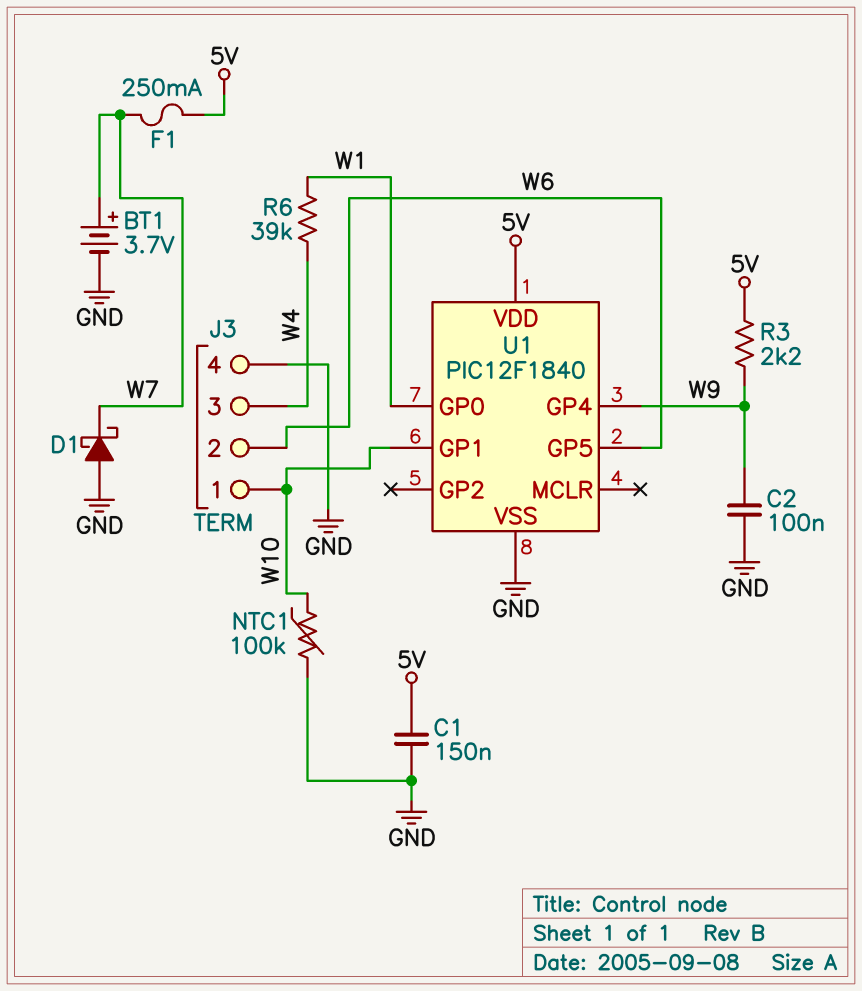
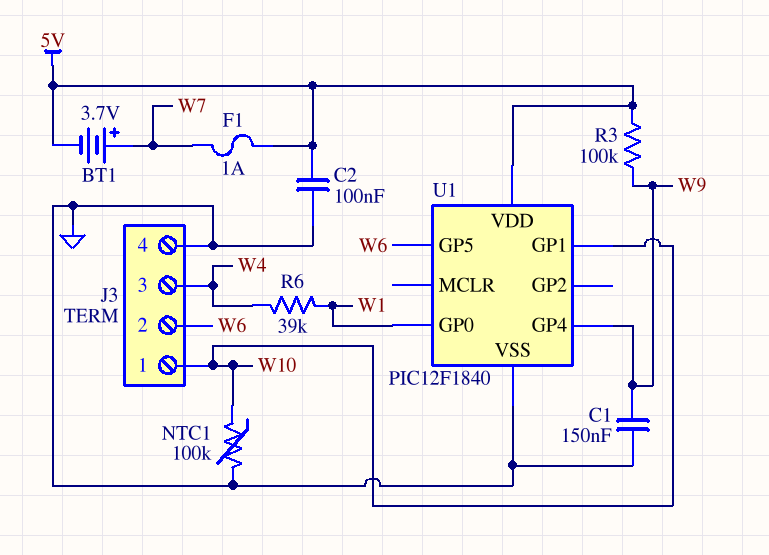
BT1: 3.7V (plus W7, minus GND) -> 3.7V (plus W7, minus 5V)
C1: 150nF (5V, GND) -> 150nF (GND, W9)
C2: 100nF (GND, W9) -> 100nF (5V, GND)
D1: schottky (A GND, K W7) -> none
F1: 250mA (5V, W7) -> 1A (5V, W7)
R3: 2.2k (5V, W9) -> 100k (5V, W9)

